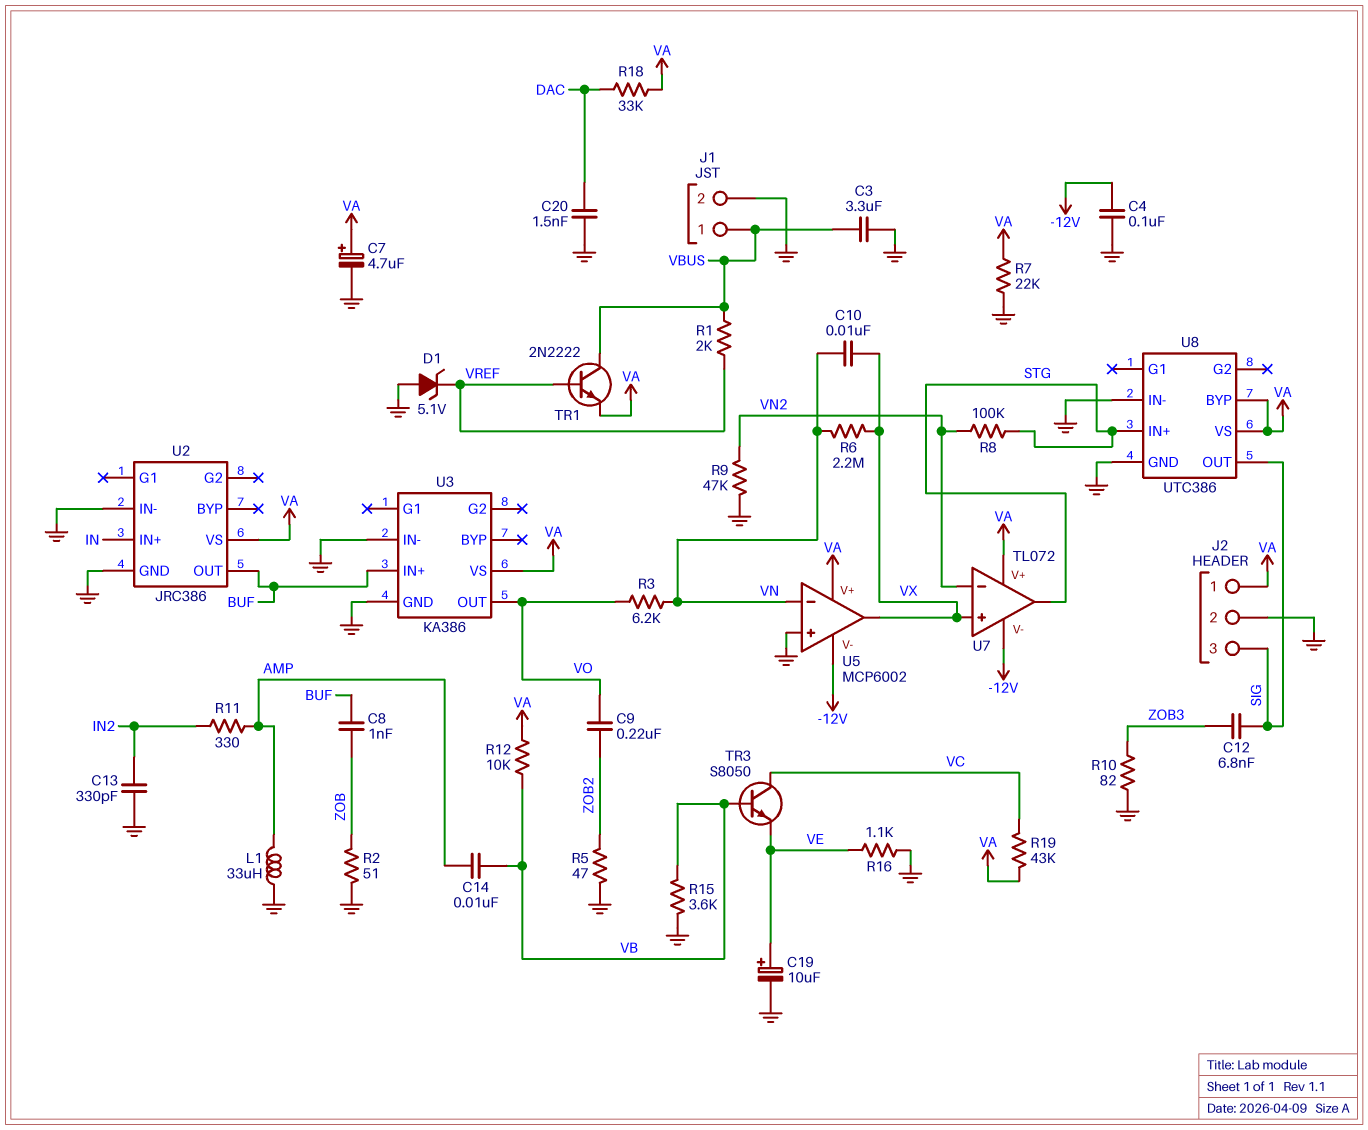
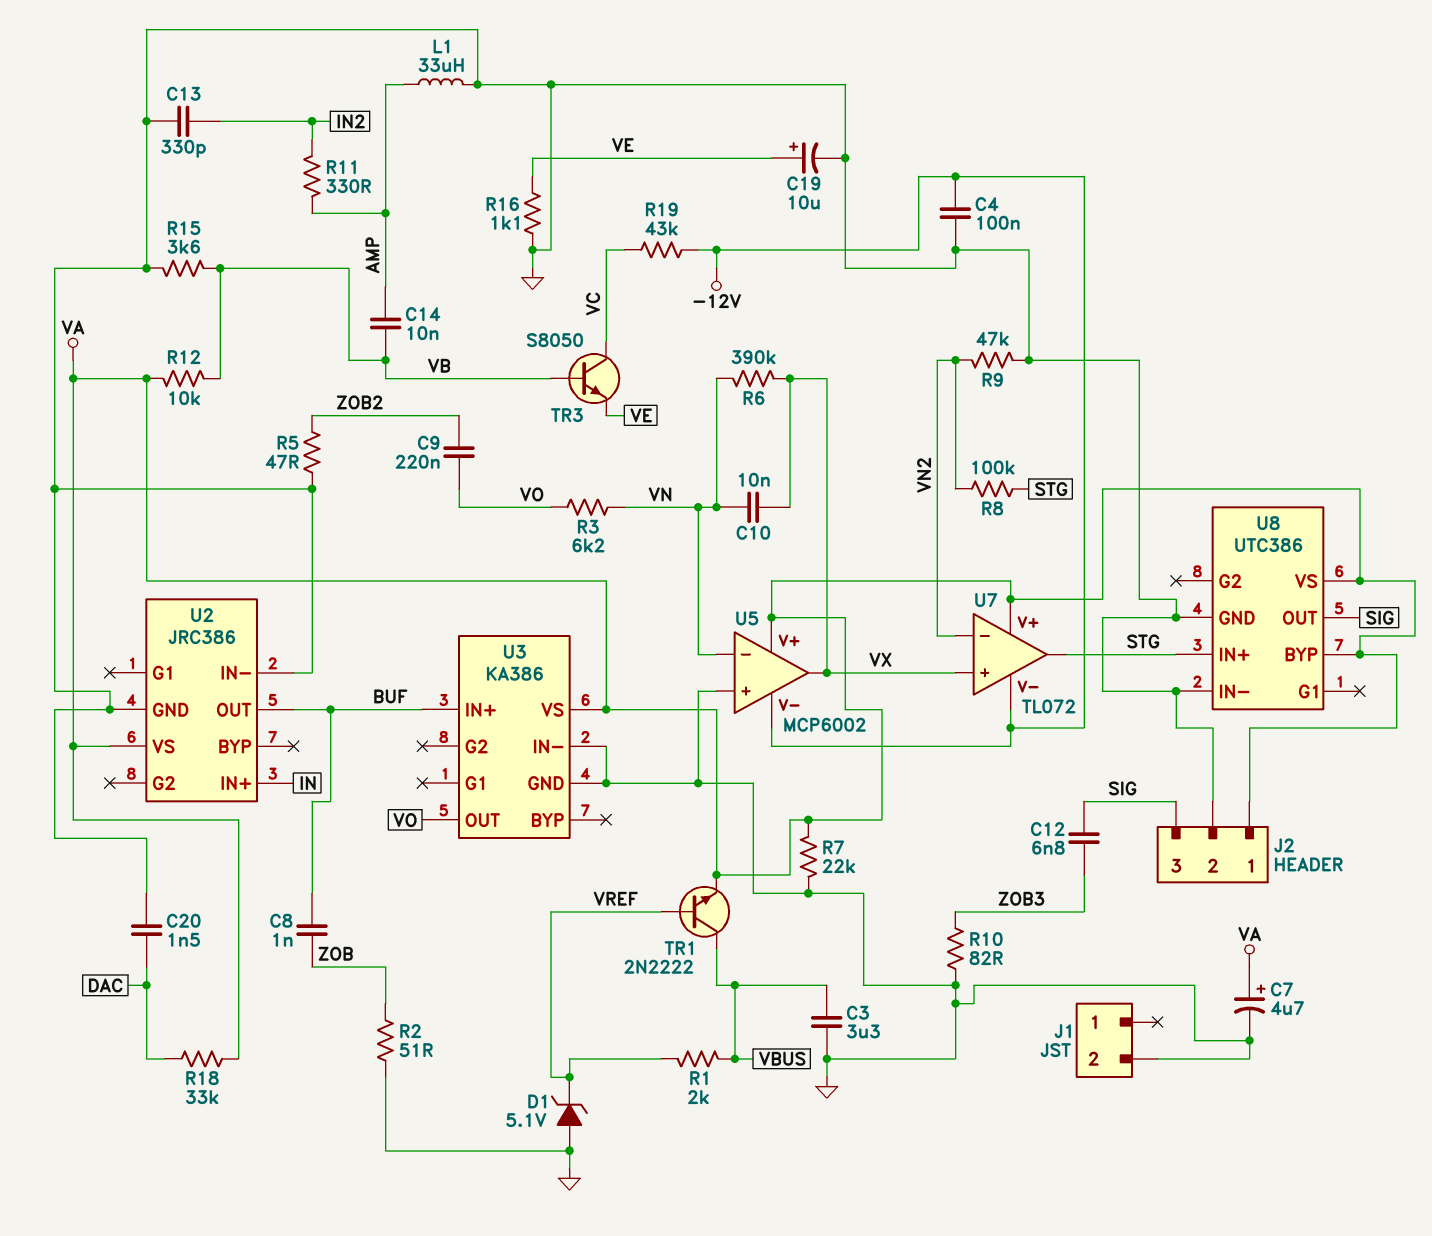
J1 pin 1: VBUS -> none
R6: 2.2M (VN, VX) -> 390k (VN, VX)
R19: 43k (VA, VC) -> 43k (-12V, VC)

